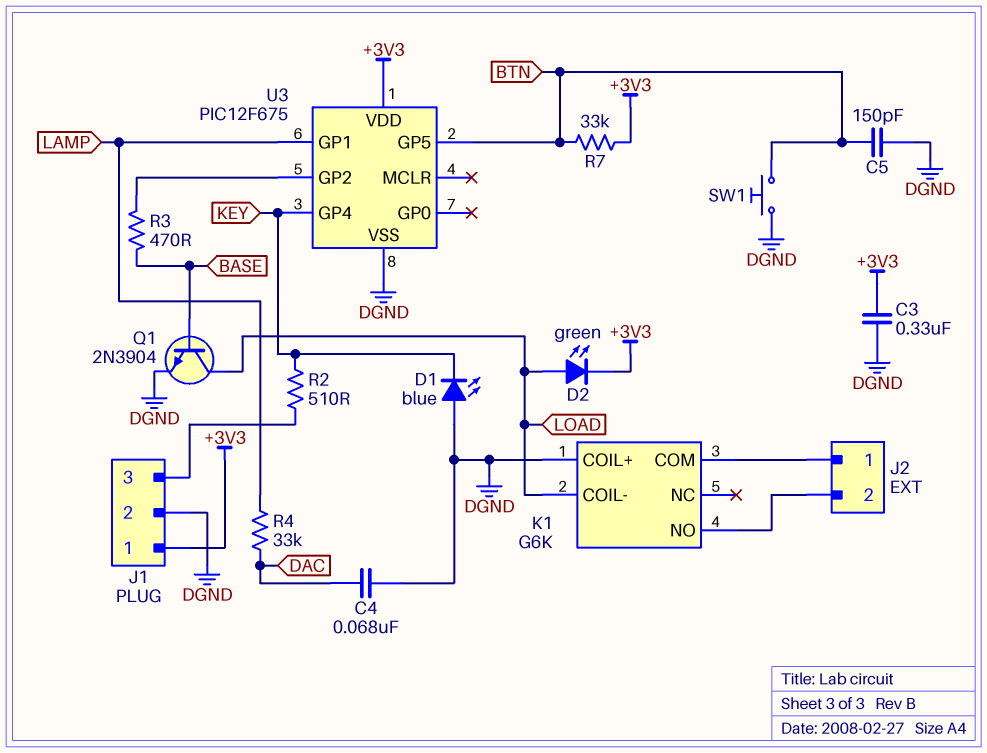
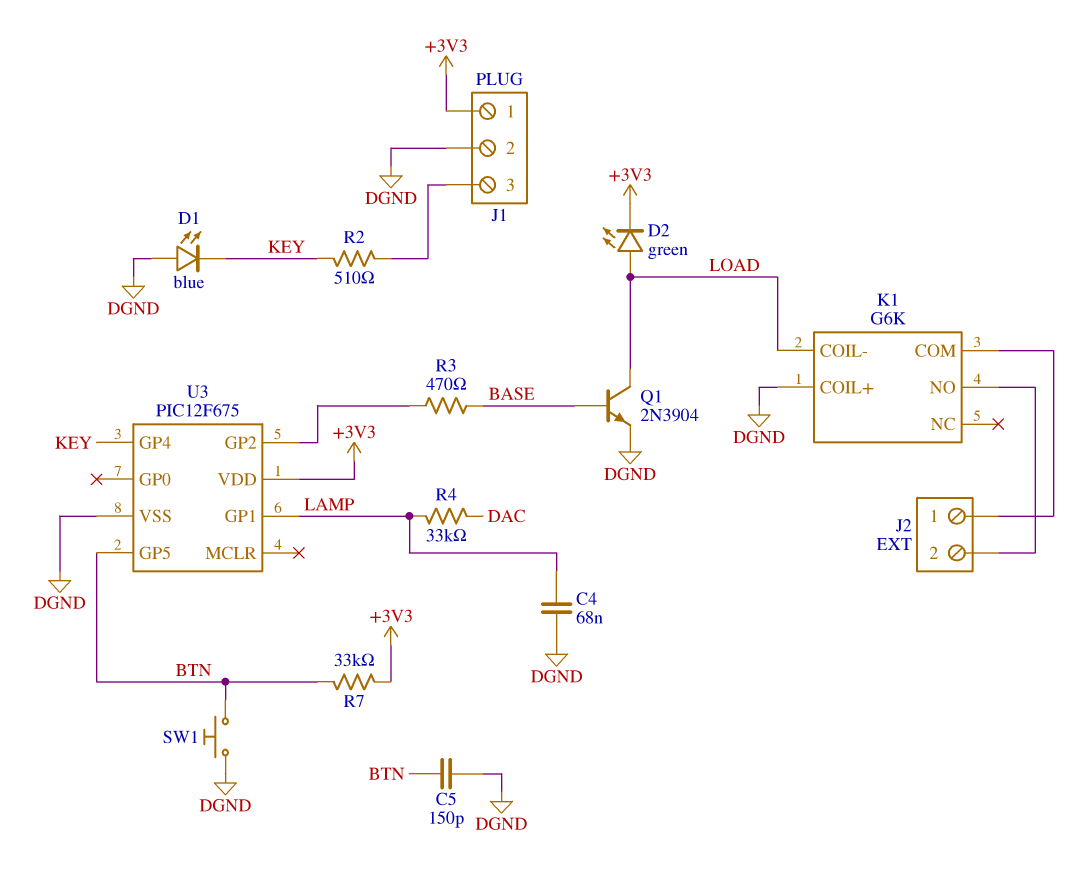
C3: 330nF (+3V3, DGND) -> none
C4: 68nF (DAC, DGND) -> 68nF (DGND, LAMP)

